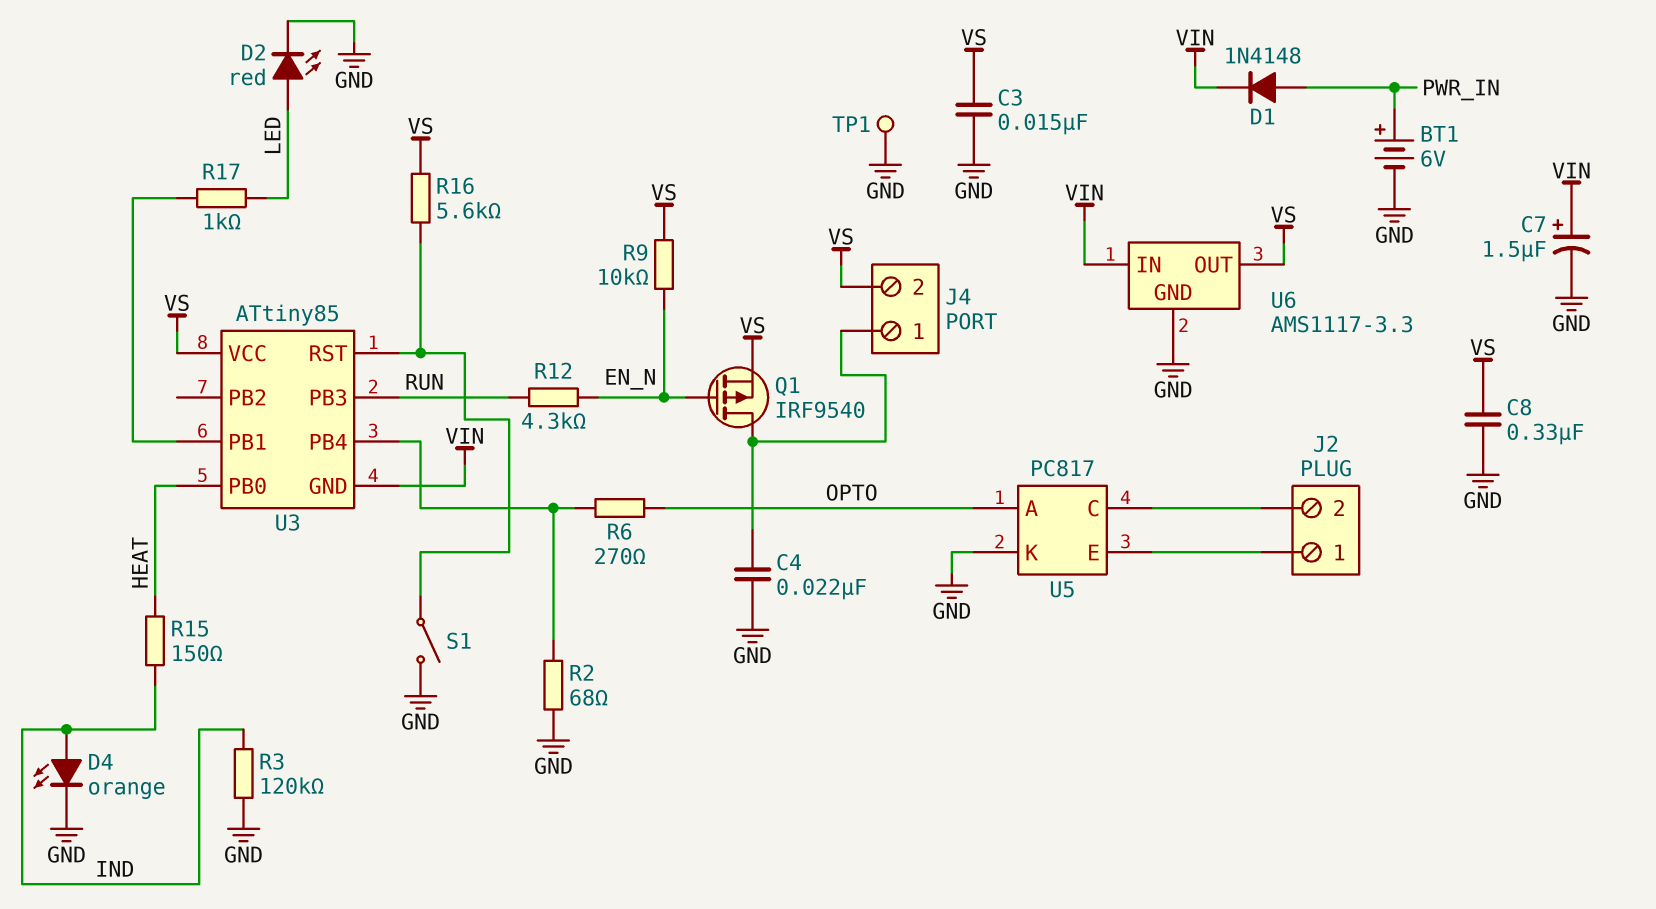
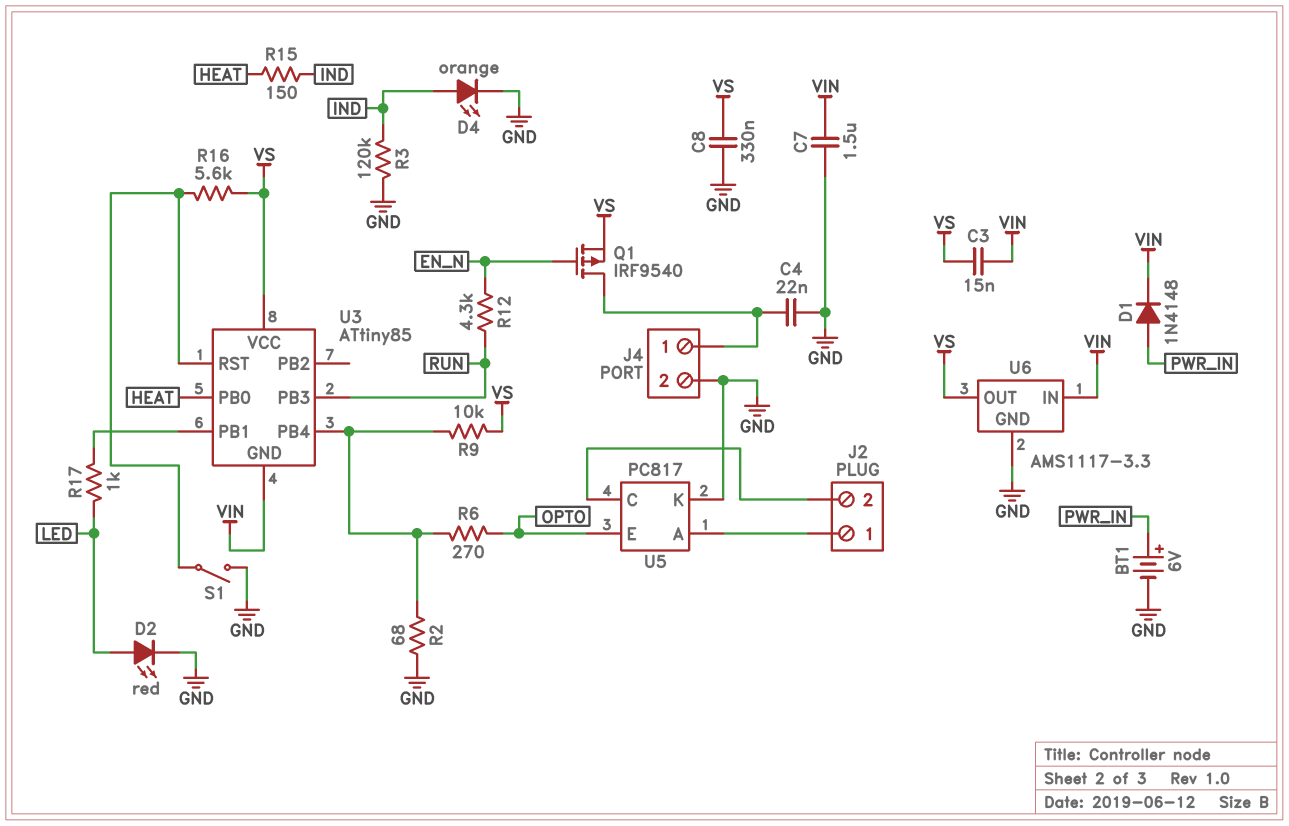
C3: 15nF (GND, VS) -> 15nF (VIN, VS)
C7: 1.5uF (plus VIN, minus GND) -> 1.5uF (GND, VIN)
J4 pin 2: VS -> GND
R9: 10k (EN_N, VS) -> 10k (U3/PB4, VS)
TP1: test point (GND) -> none
U5 pin A: OPTO -> J2/1
U5 pin E: J2/1 -> OPTO

